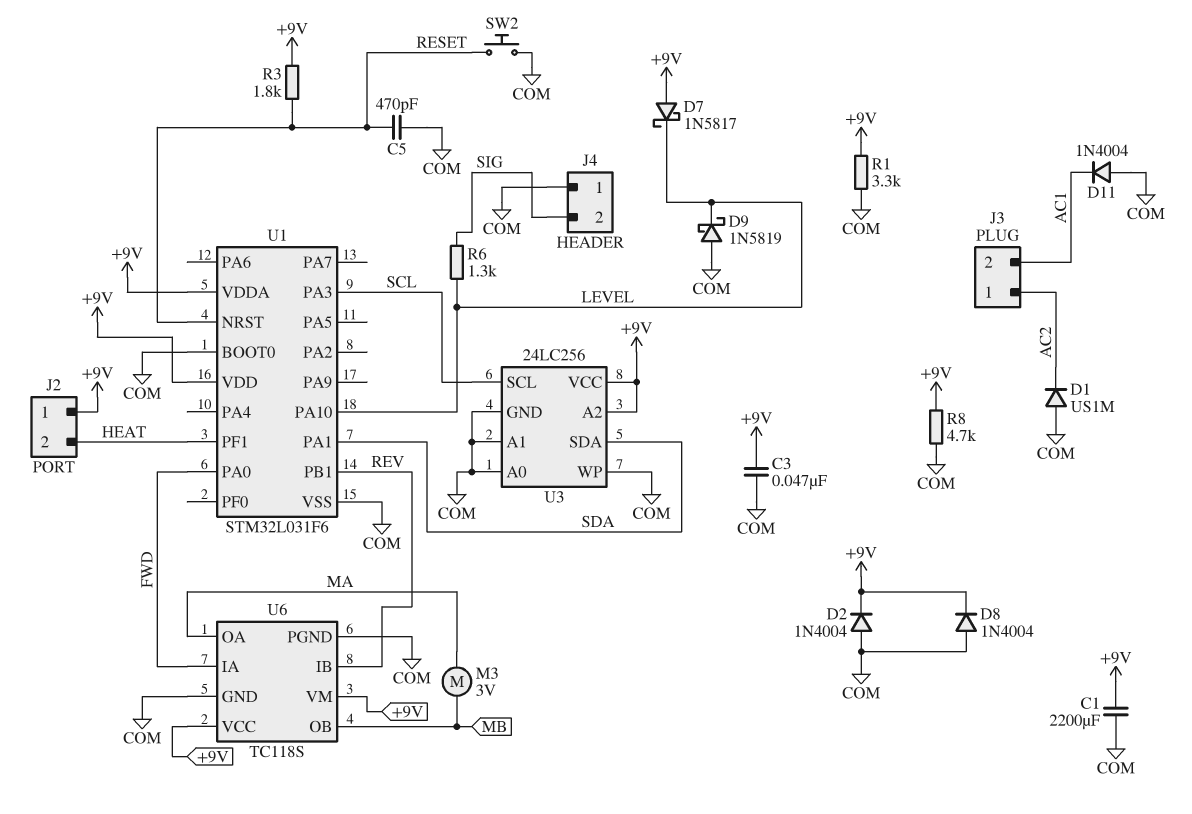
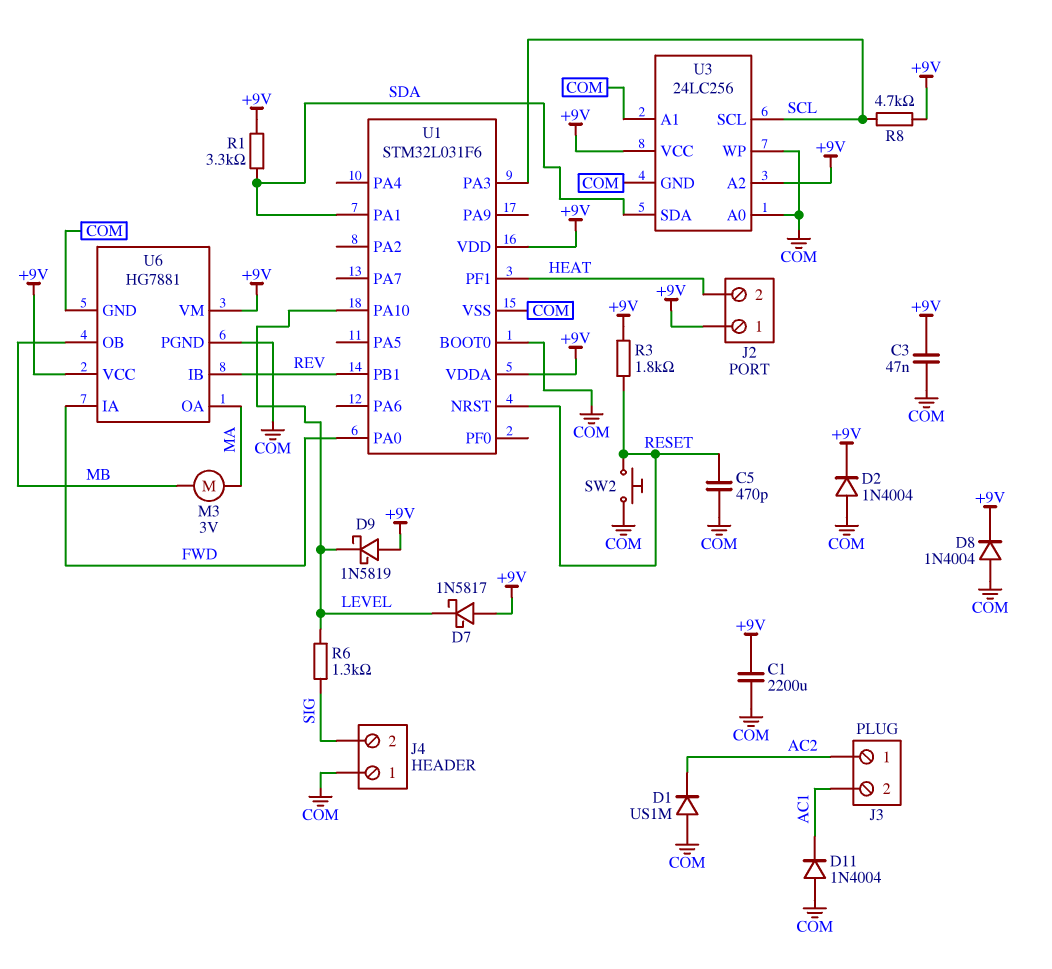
D9: schottky 1N5819 (A COM, K LEVEL) -> schottky 1N5819 (A +9V, K LEVEL)
R1: 3.3k (+9V, COM) -> 3.3k (+9V, SDA)
R8: 4.7k (+9V, COM) -> 4.7k (+9V, SCL)
U6: TC118S -> HG7881

